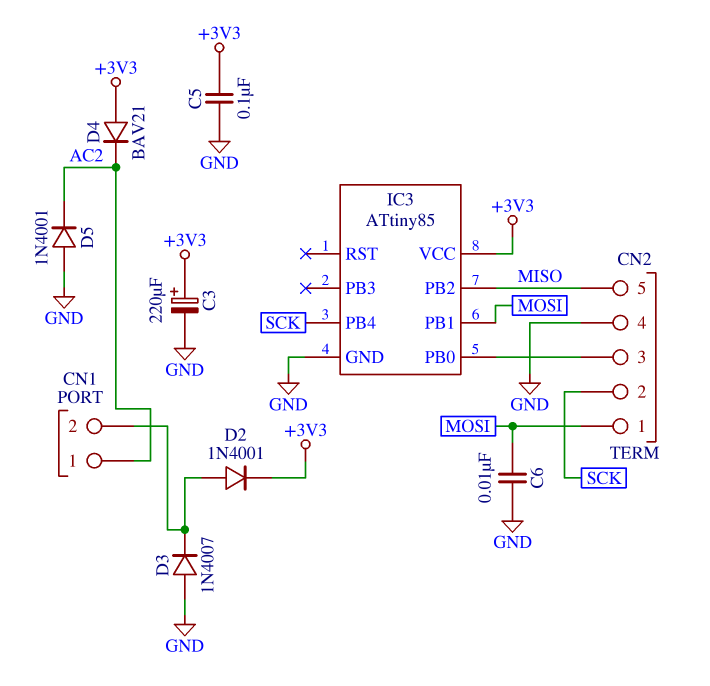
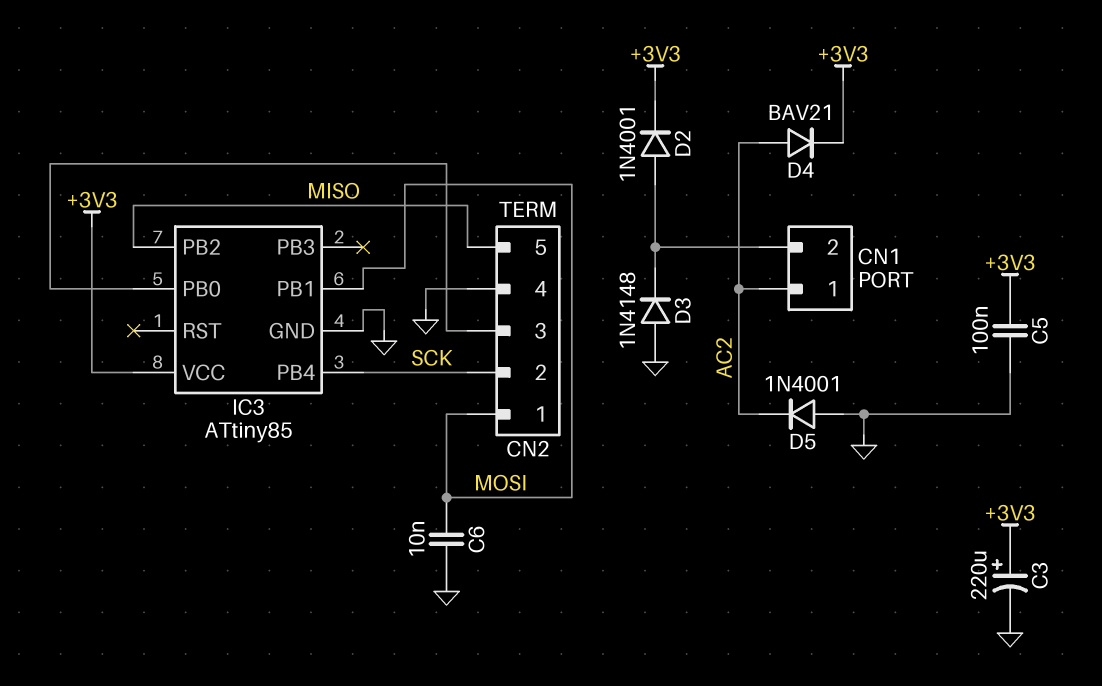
D3: diode 1N4007 (A GND, K CN1/2) -> diode 1N4148 (A GND, K CN1/2)
D4: diode BAV21 (A +3V3, K AC2) -> diode BAV21 (A AC2, K +3V3)

